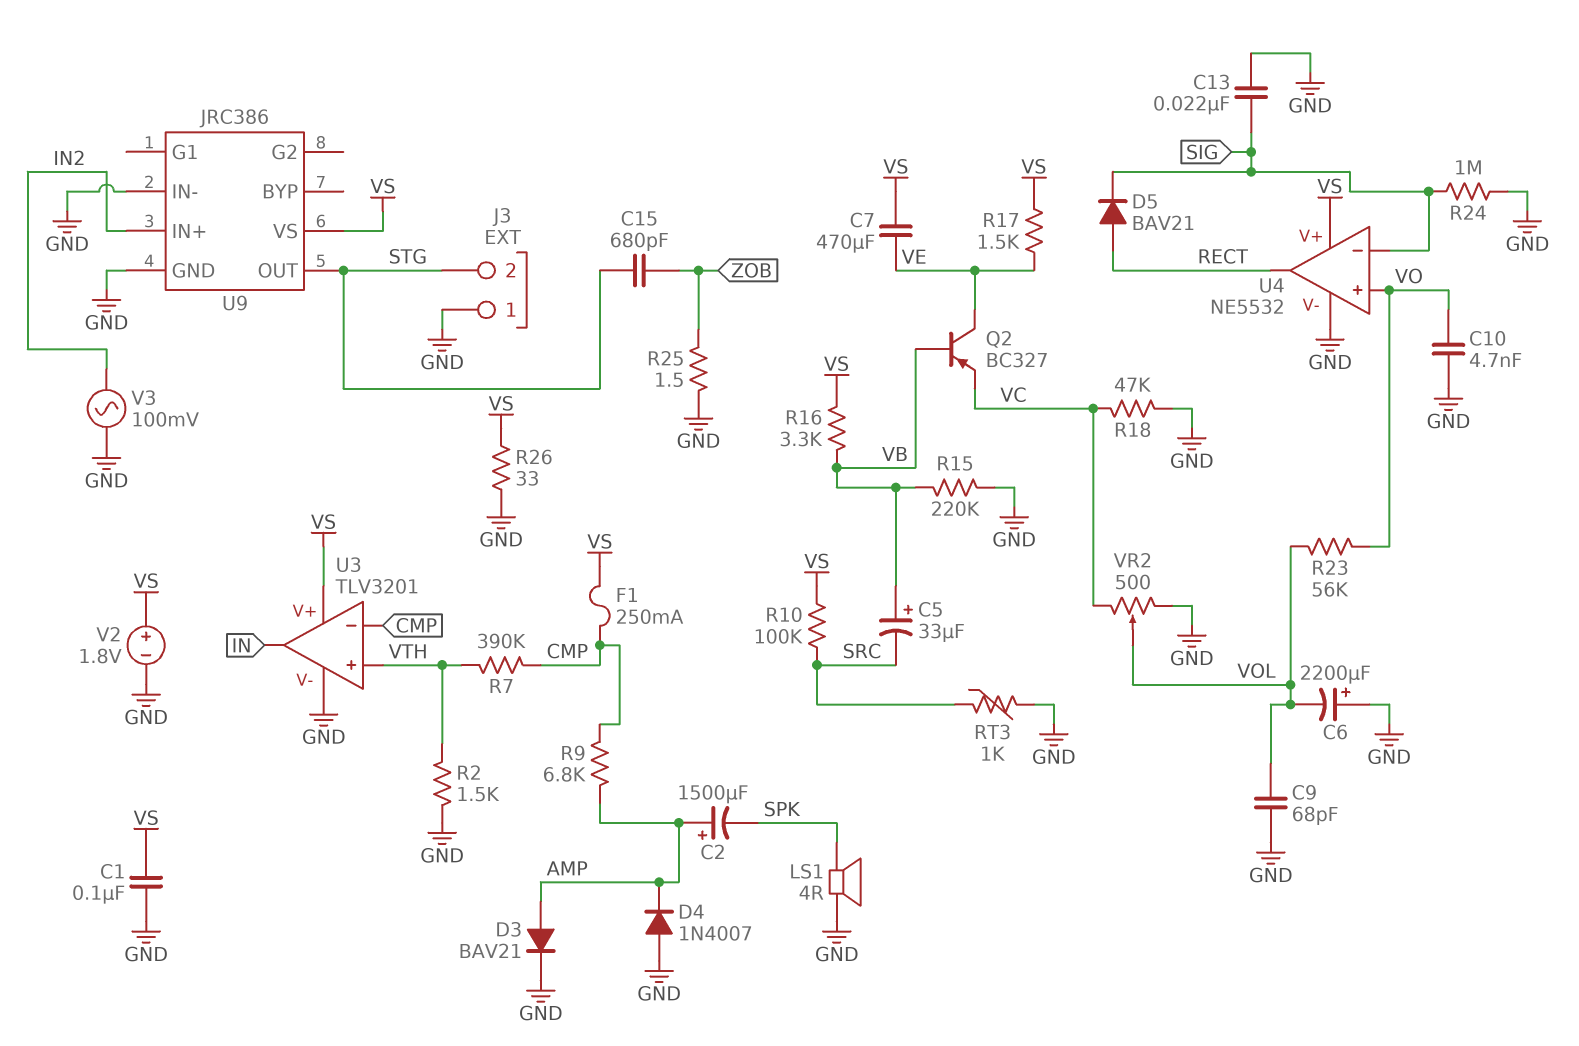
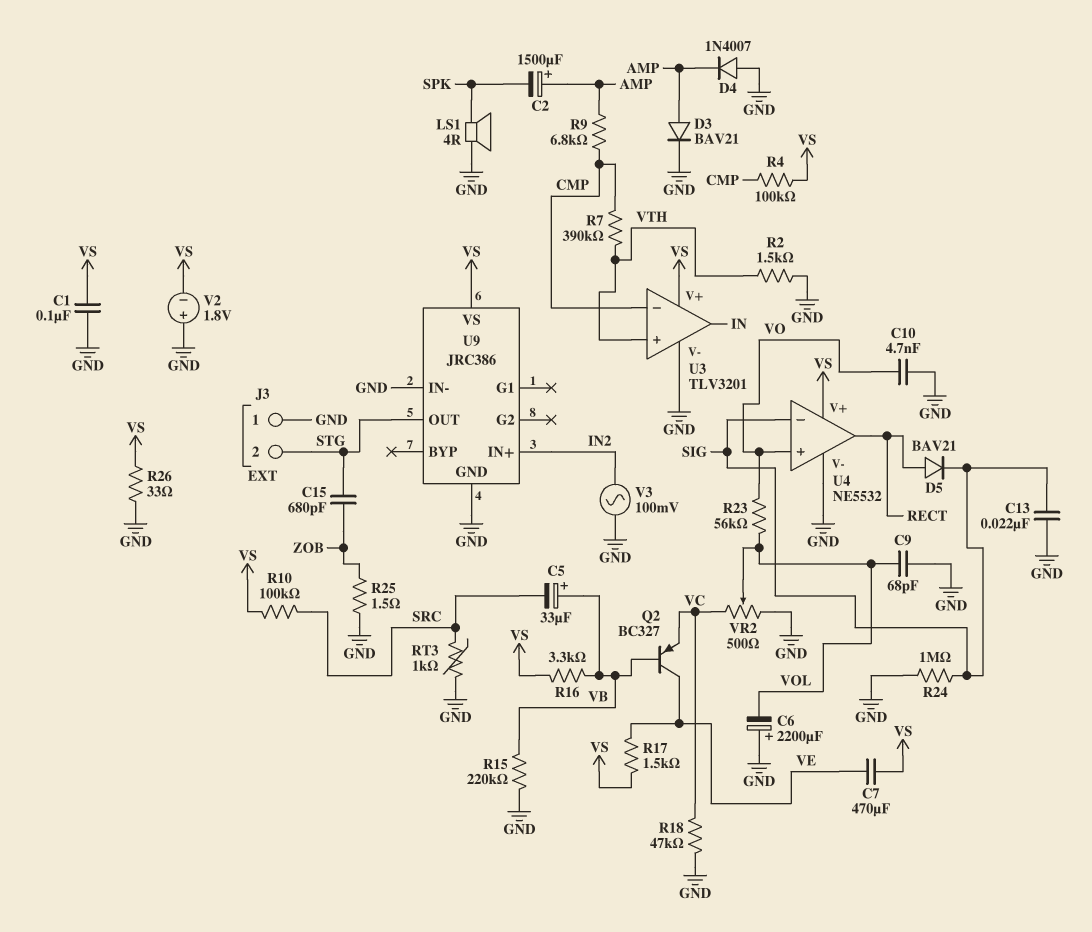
F1: 250mA (CMP, VS) -> none
R4: none -> 100k (CMP, VS)
V2: 1.8V (plus VS, minus GND) -> 1.8V (plus GND, minus VS)

